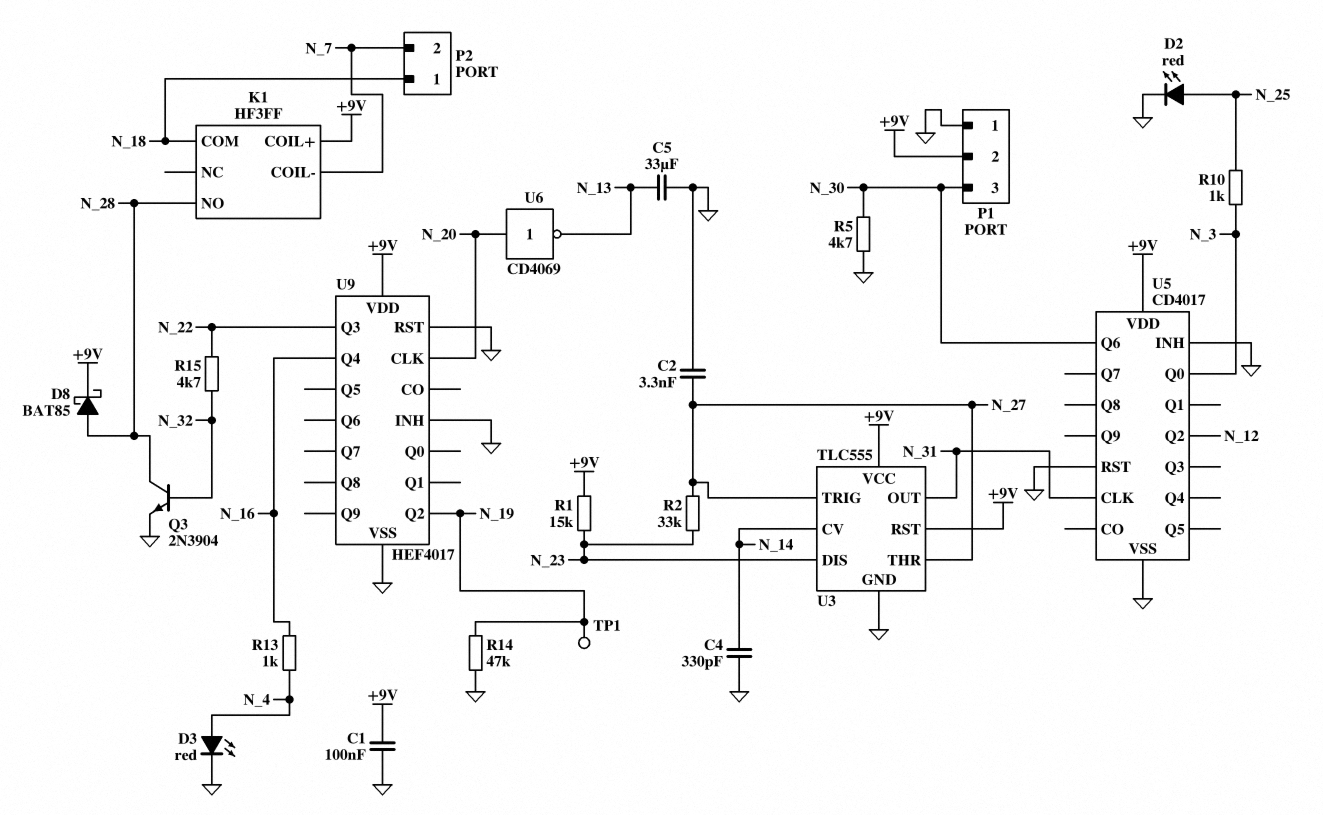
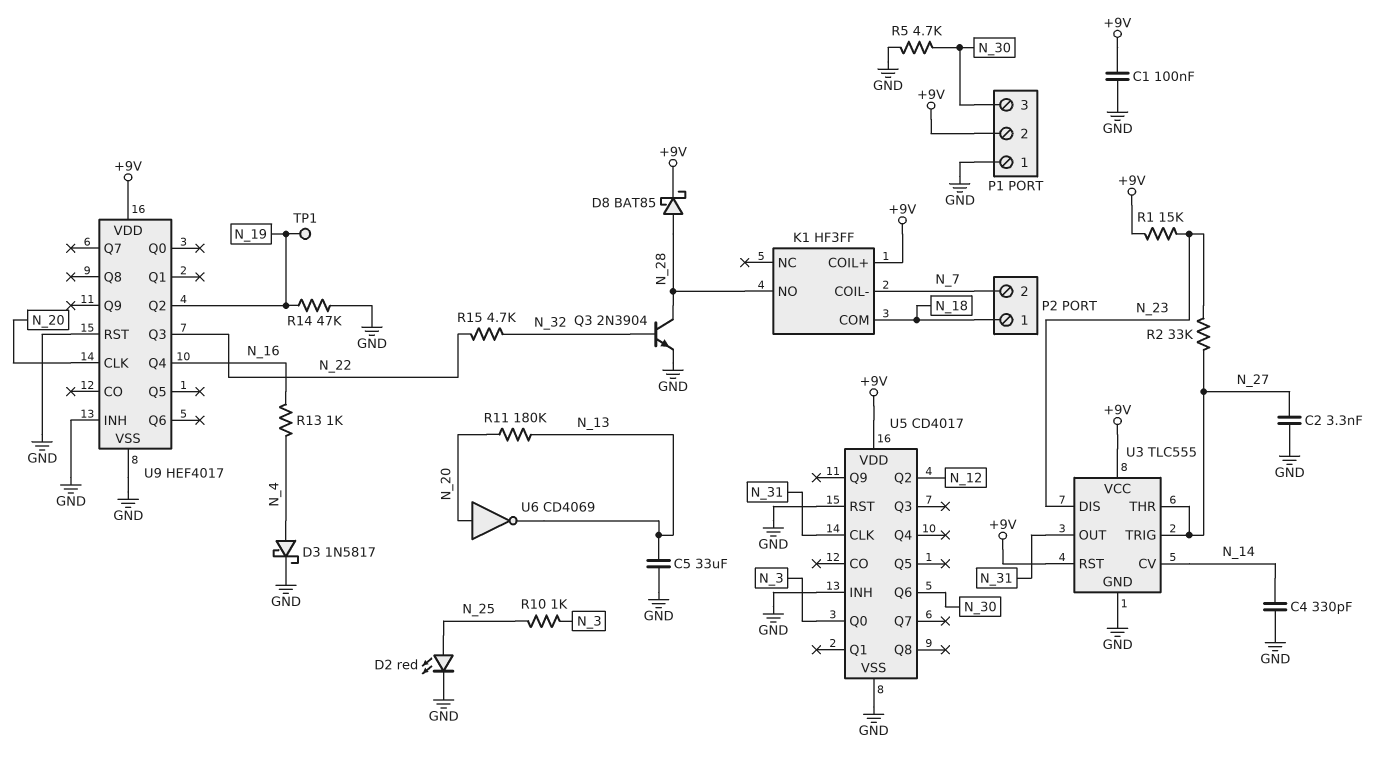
D3: LED red (A N_4, K GND) -> schottky 1N5817 (A N_4, K GND)
R11: none -> 180k (N_13, N_20)

